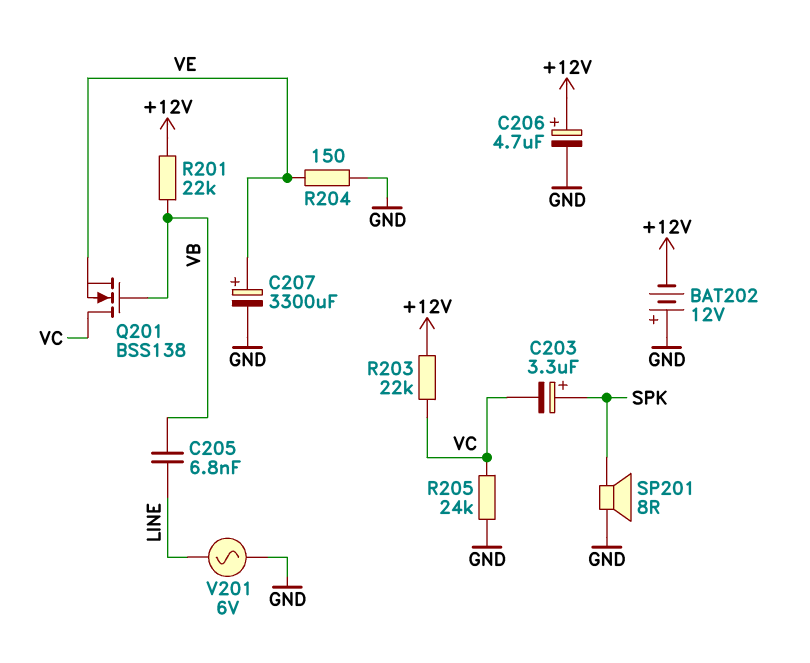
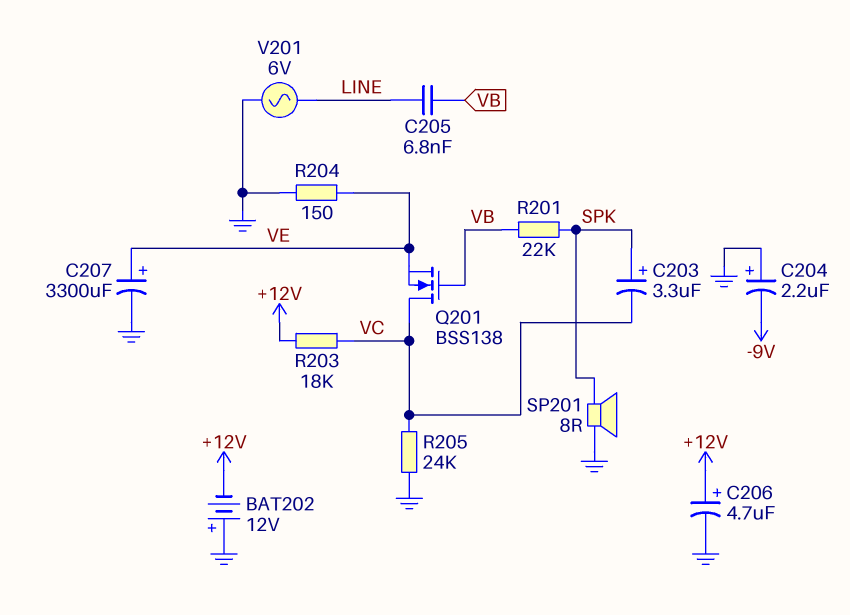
C204: none -> 2.2uF (plus GND, minus -9V)
R201: 22k (+12V, VB) -> 22k (SPK, VB)
R203: 22k (+12V, VC) -> 18k (+12V, VC)

